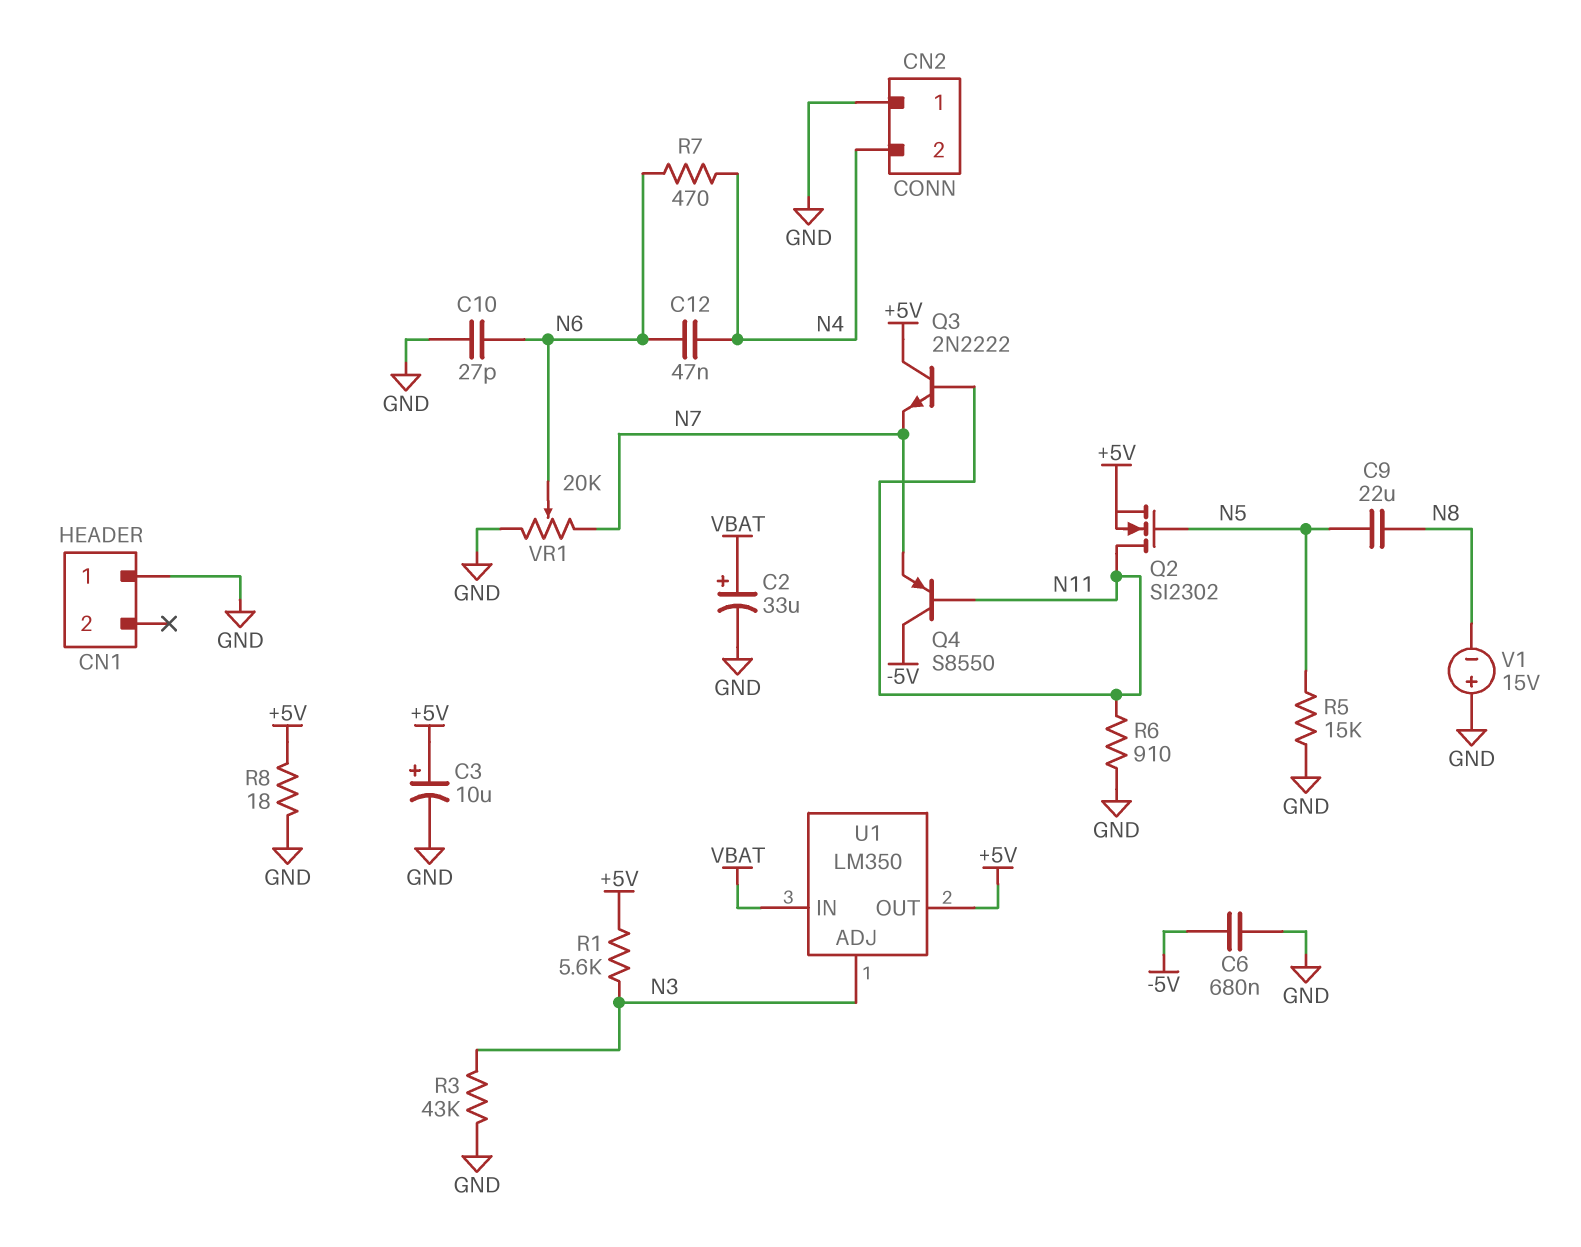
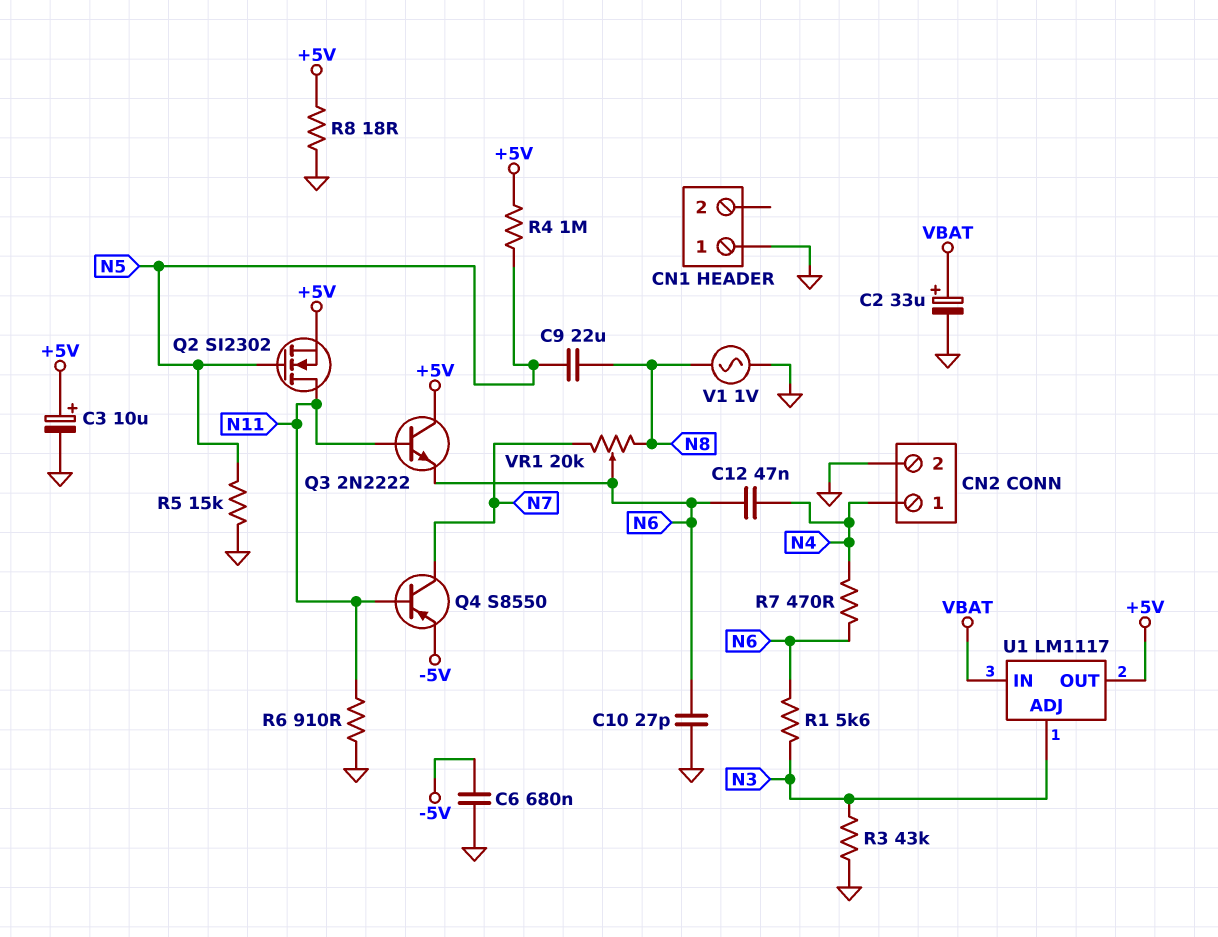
CN2 pin 1: GND -> N4
CN2 pin 2: N4 -> GND
Q3: NPN 2N2222 (B N11, C +5V, E N7) -> NPN 2N2222 (B N11, C +5V, E N6)
Q4: PNP S8550 (B N11, C -5V, E N7) -> PNP S8550 (B N11, C N7, E -5V)
R1: 5.6k (+5V, N3) -> 5.6k (N3, N6)
R4: none -> 1M (+5V, N5)
U1: LM350 -> LM1117
V1: 15V (plus GND, minus N8) -> AC 1V (GND, N8)
VR1: 20k (GND, N7, wiper N6) -> 20k (N7, N8, wiper N6)

